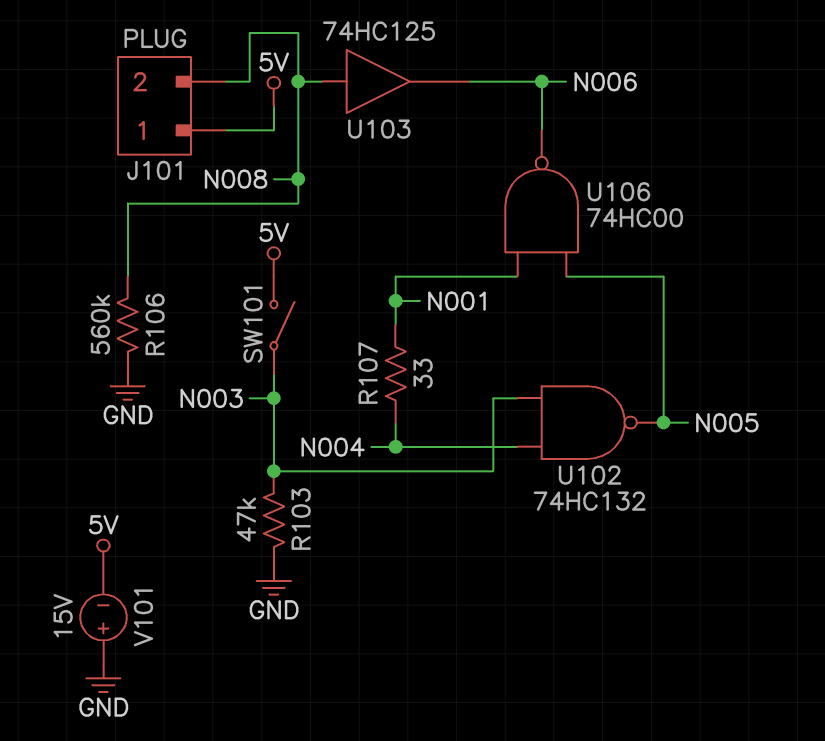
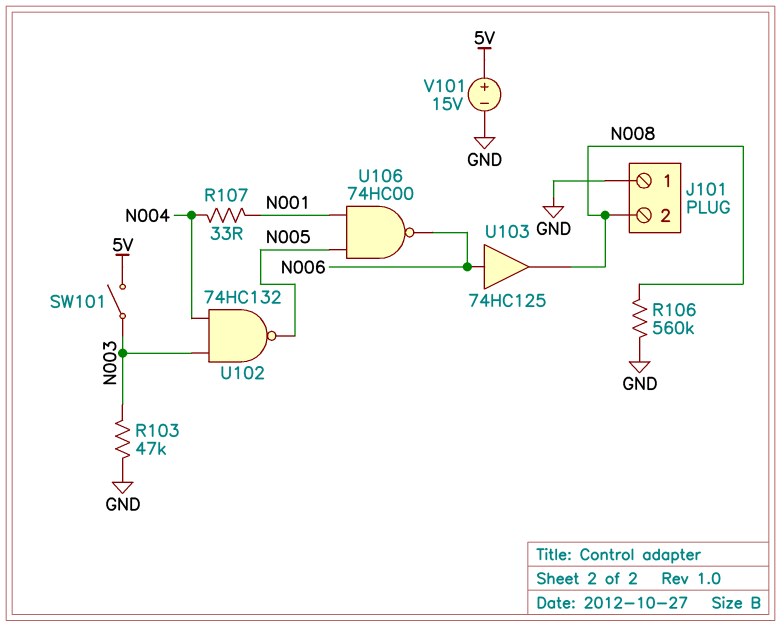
J101 pin 1: 5V -> GND
U103: buffer 74HC125 (in N008, out N006) -> buffer 74HC125 (in N006, out N008)
V101: 15V (plus GND, minus 5V) -> 15V (plus 5V, minus GND)

